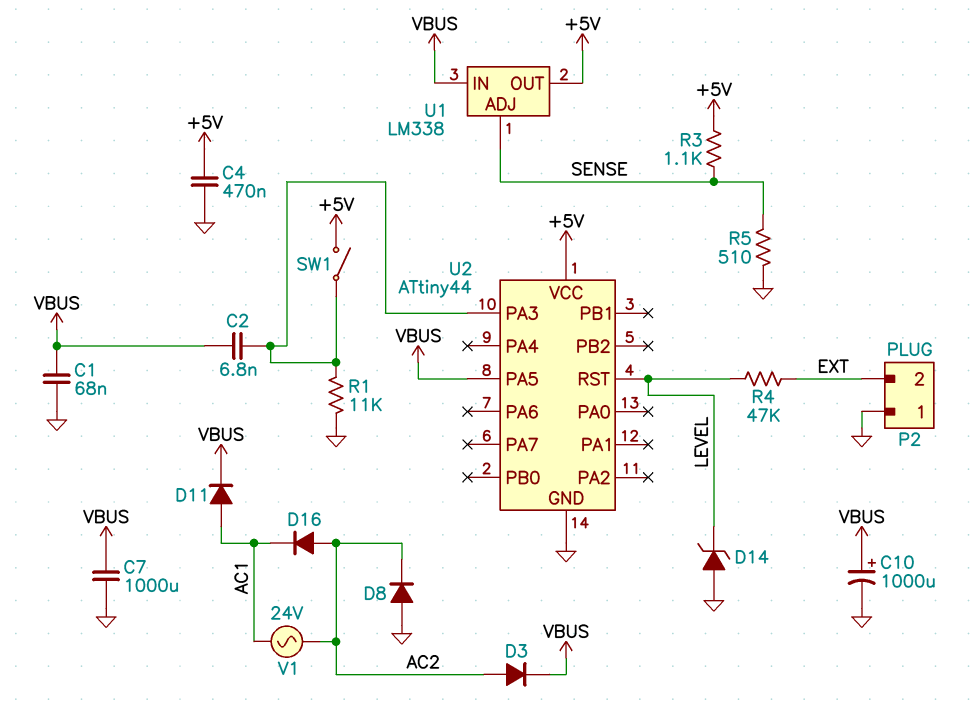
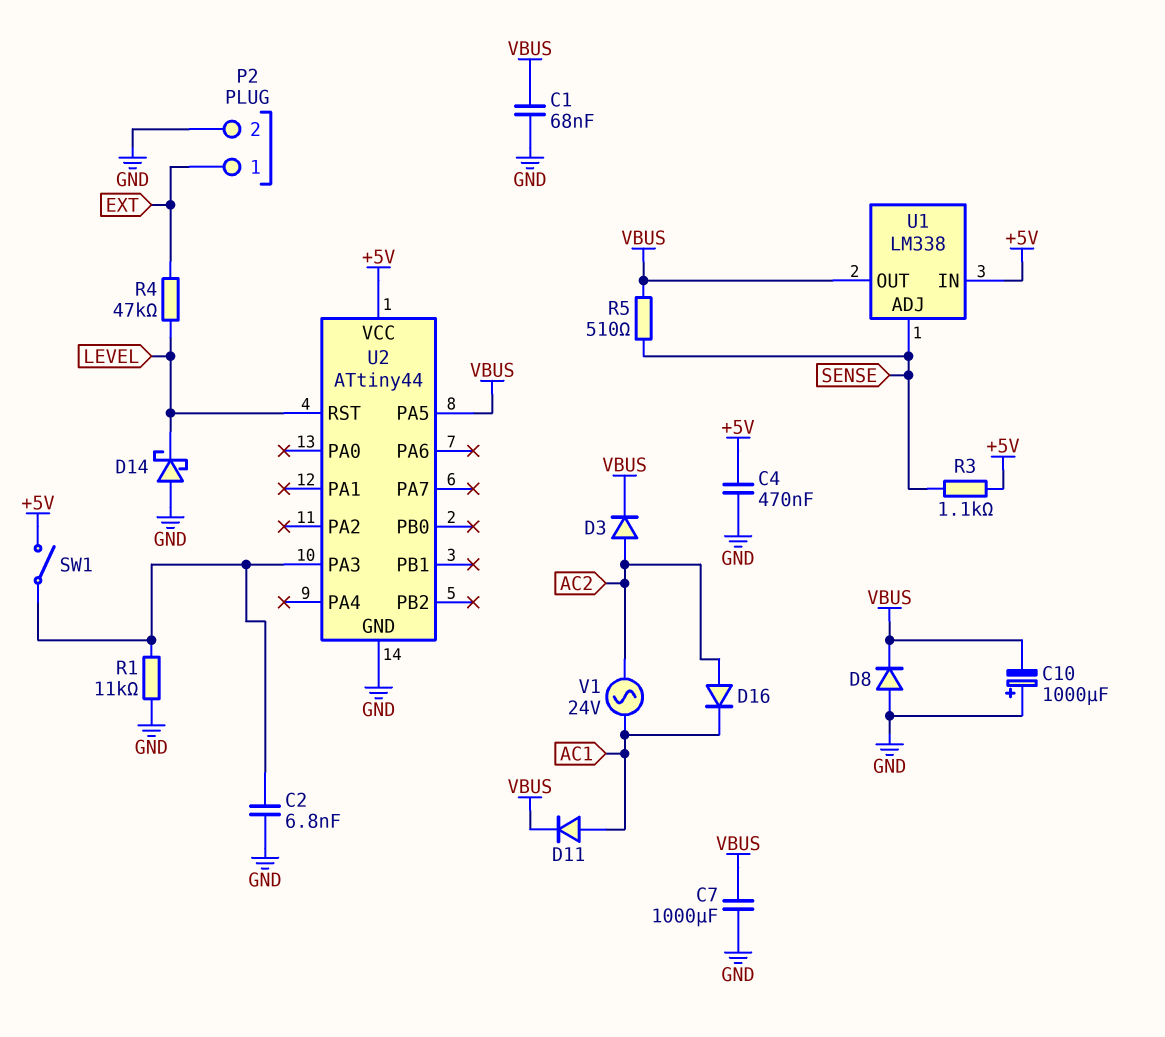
C2: 6.8nF (U2/PA3, VBUS) -> 6.8nF (GND, U2/PA3)
C10: 1000uF (plus VBUS, minus GND) -> 1000uF (plus GND, minus VBUS)
D8: diode (A GND, K AC2) -> diode (A GND, K VBUS)
D14: zener (A GND, K LEVEL) -> schottky (A GND, K LEVEL)
P2 pin 1: GND -> EXT
P2 pin 2: EXT -> GND
R5: 510 (GND, SENSE) -> 510 (SENSE, VBUS)
U1 pin IN: VBUS -> +5V
U1 pin OUT: +5V -> VBUS

